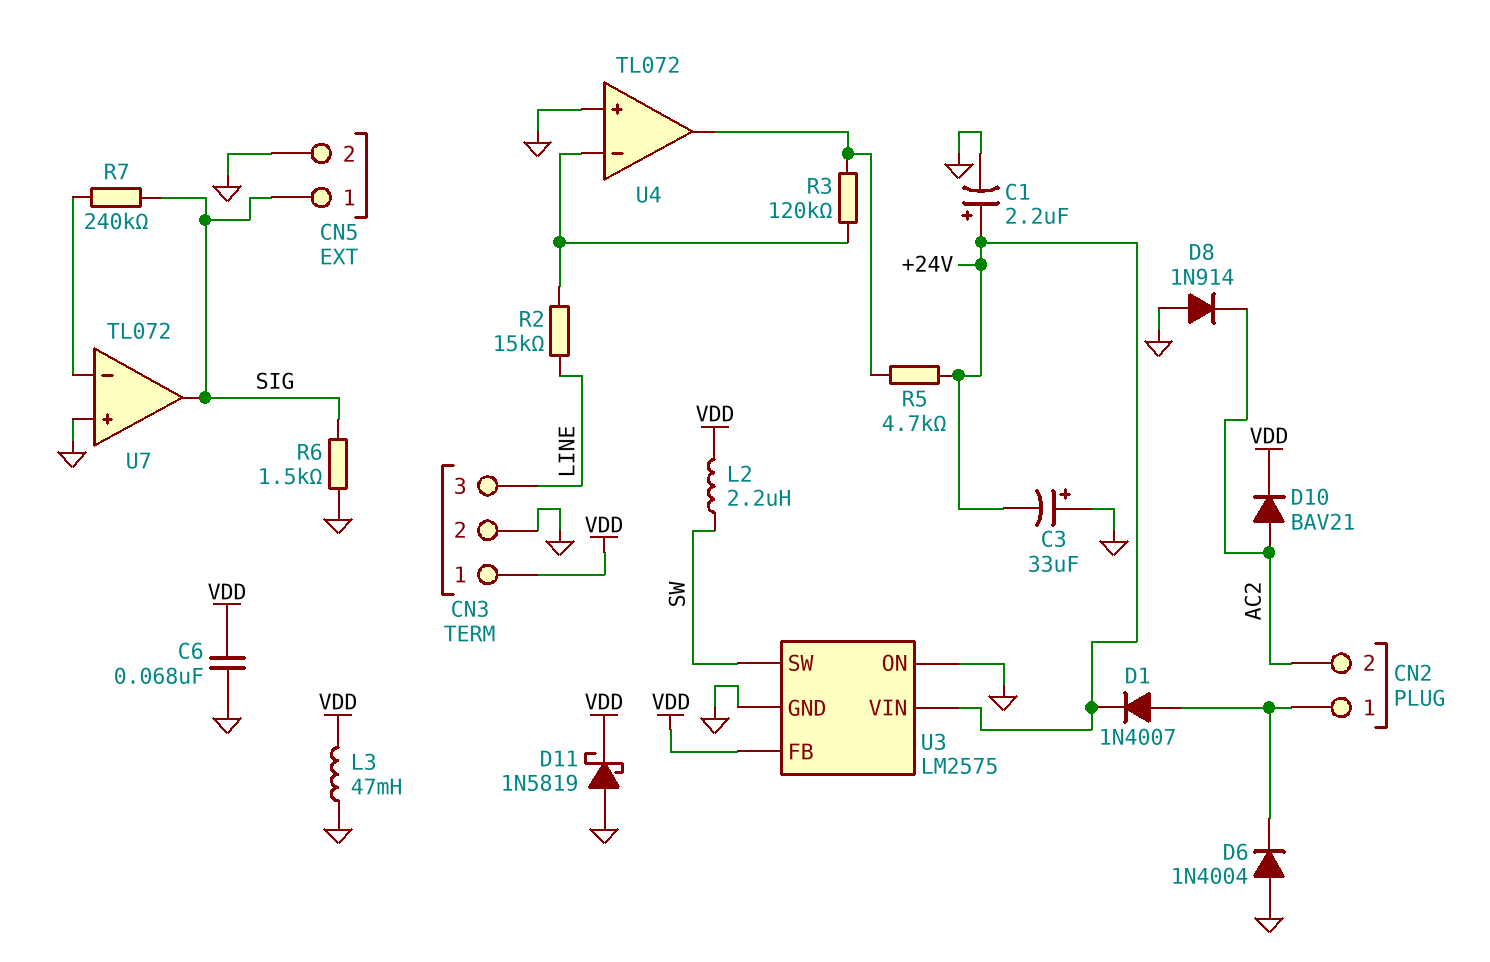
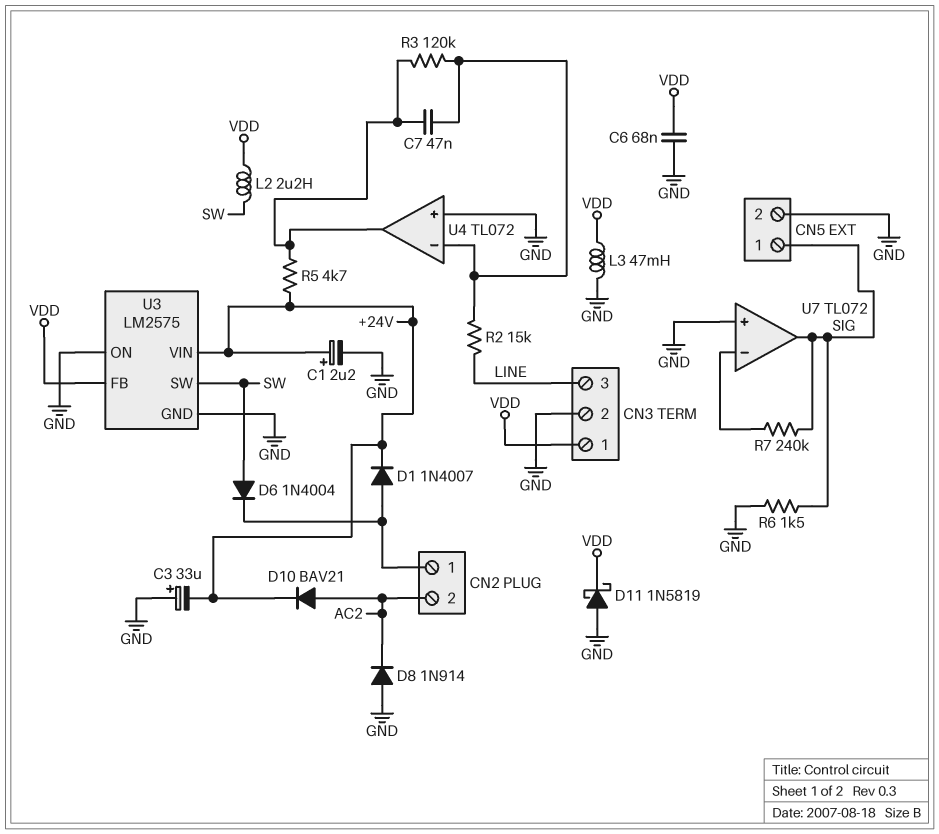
C7: none -> 47nF (U4/in-, U4/out)
D6: diode 1N4004 (A GND, K CN2/1) -> diode 1N4004 (A SW, K CN2/1)
D10: diode BAV21 (A AC2, K VDD) -> diode BAV21 (A AC2, K +24V)

